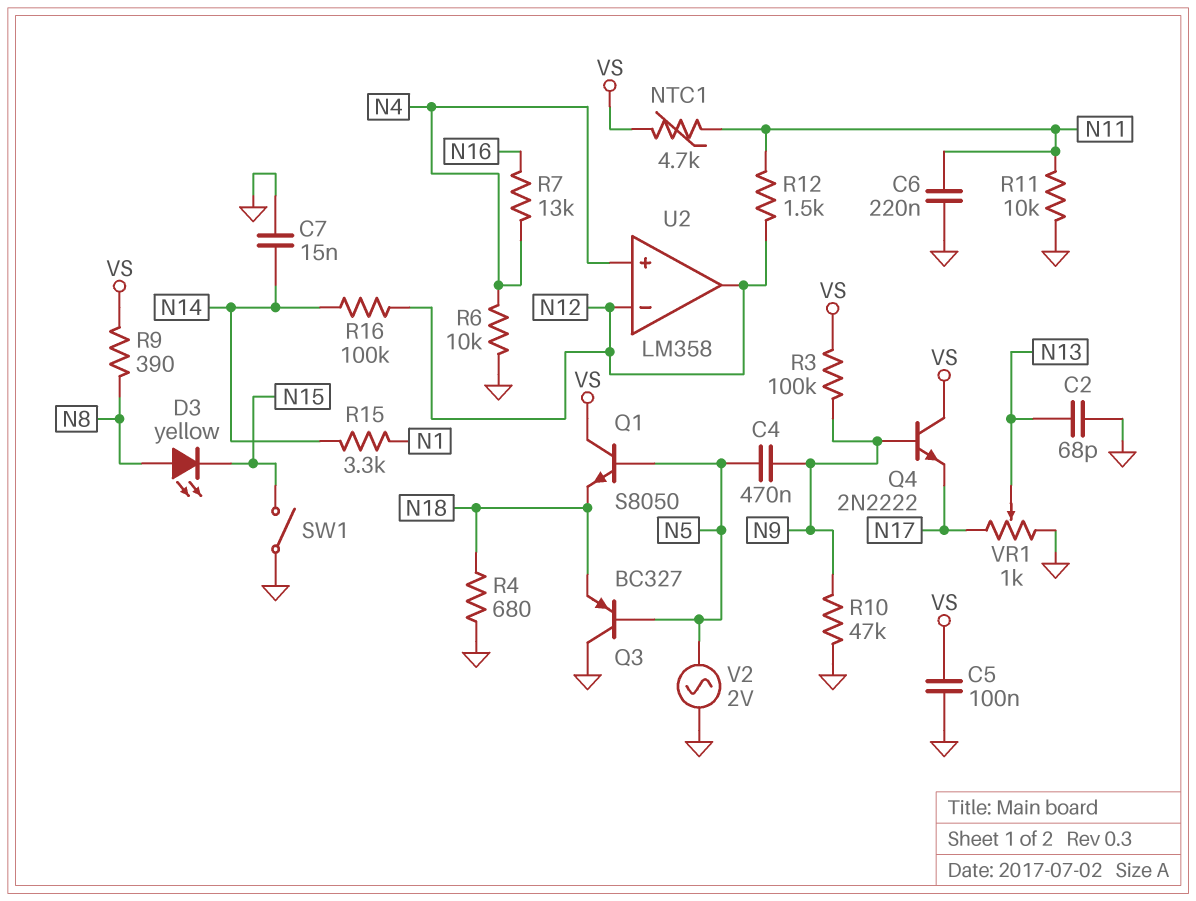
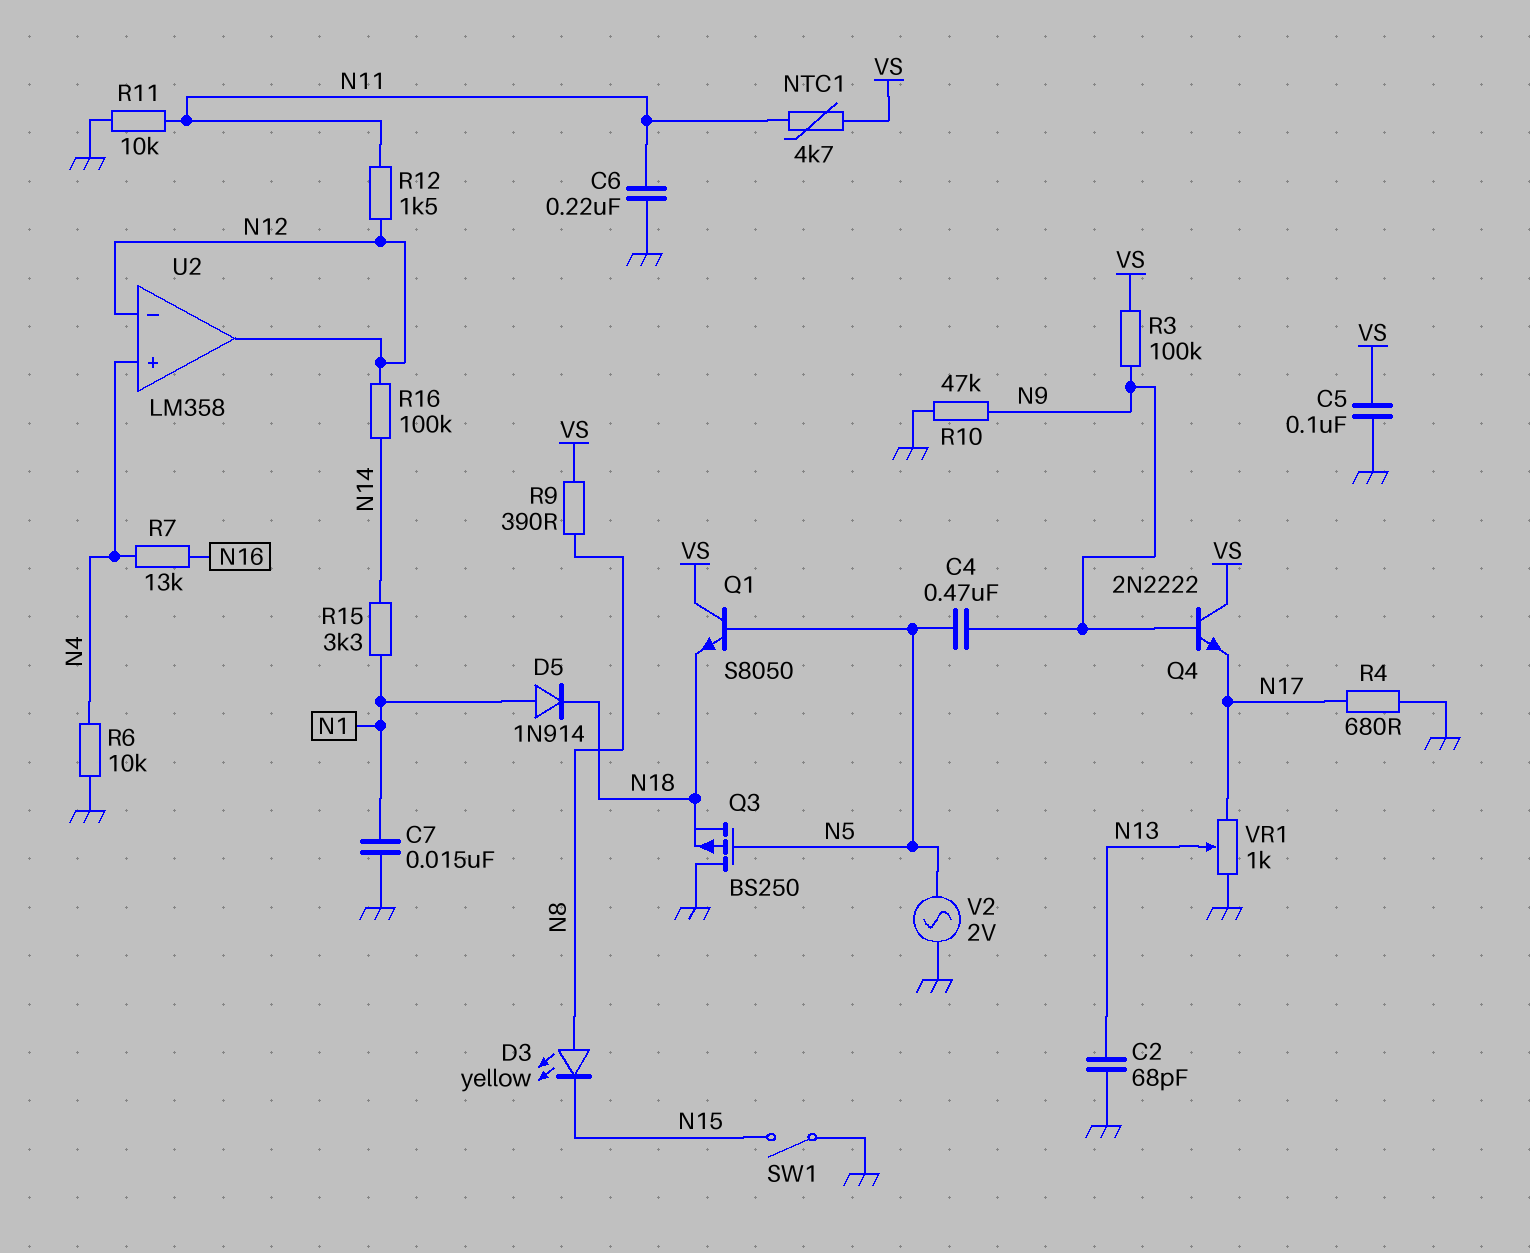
C7: 15nF (GND, N14) -> 15nF (GND, N1)
D5: none -> diode 1N914 (A N1, K N18)
Q3: PNP BC327 (B N5, C GND, E N18) -> PMOS BS250 (G N5, D GND, S N18)
R4: 680 (GND, N18) -> 680 (GND, N17)

